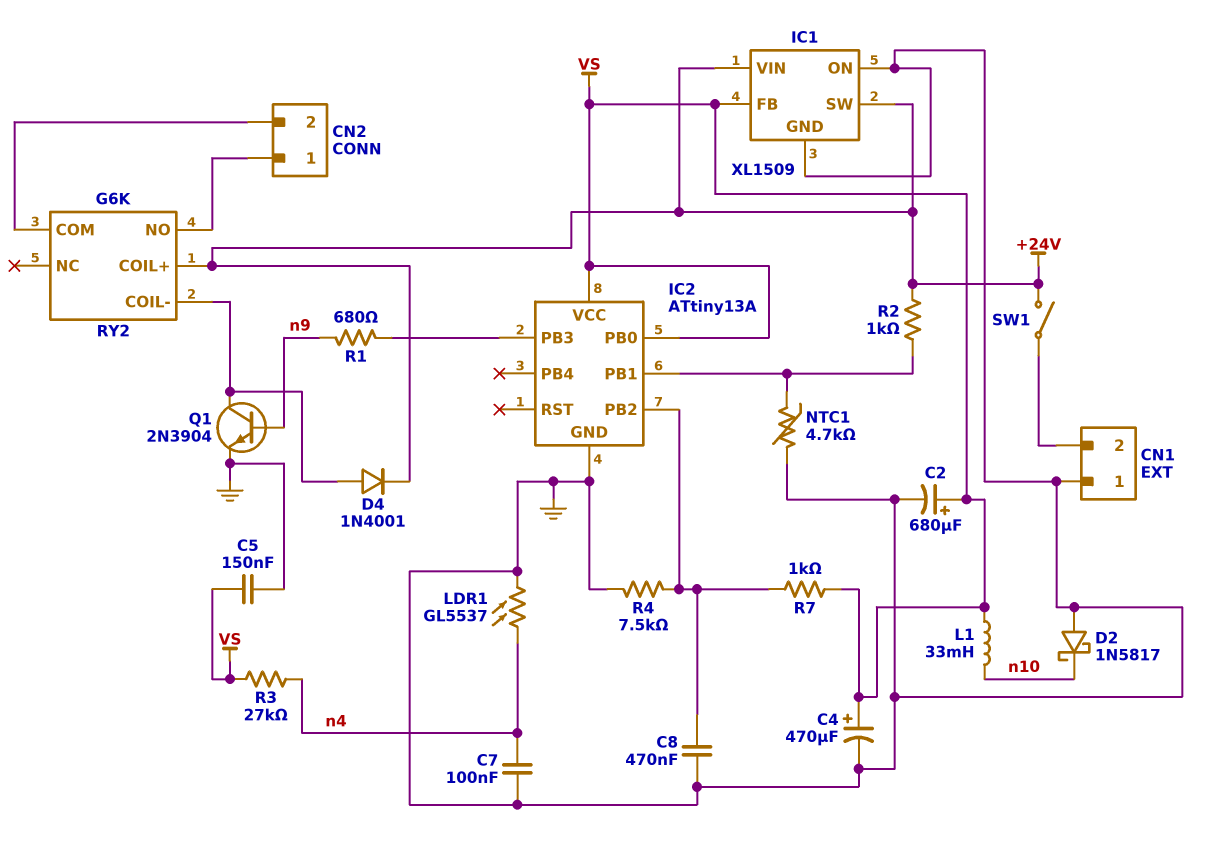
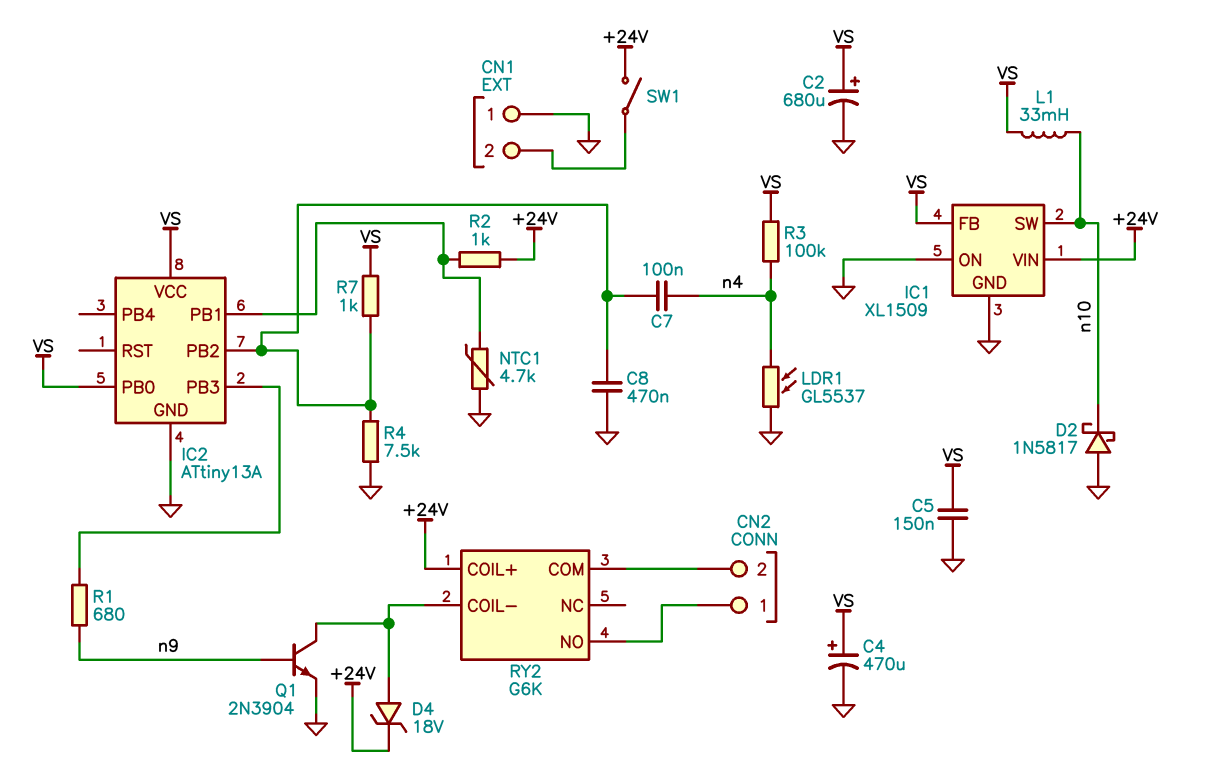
C7: 100nF (GND, n4) -> 100nF (IC2/PB2, n4)
D4: diode 1N4001 (A RY2/COIL-, K +24V) -> zener 18V (A RY2/COIL-, K +24V)
IC1 pin SW: +24V -> n10
R3: 27k (VS, n4) -> 100k (VS, n4)

